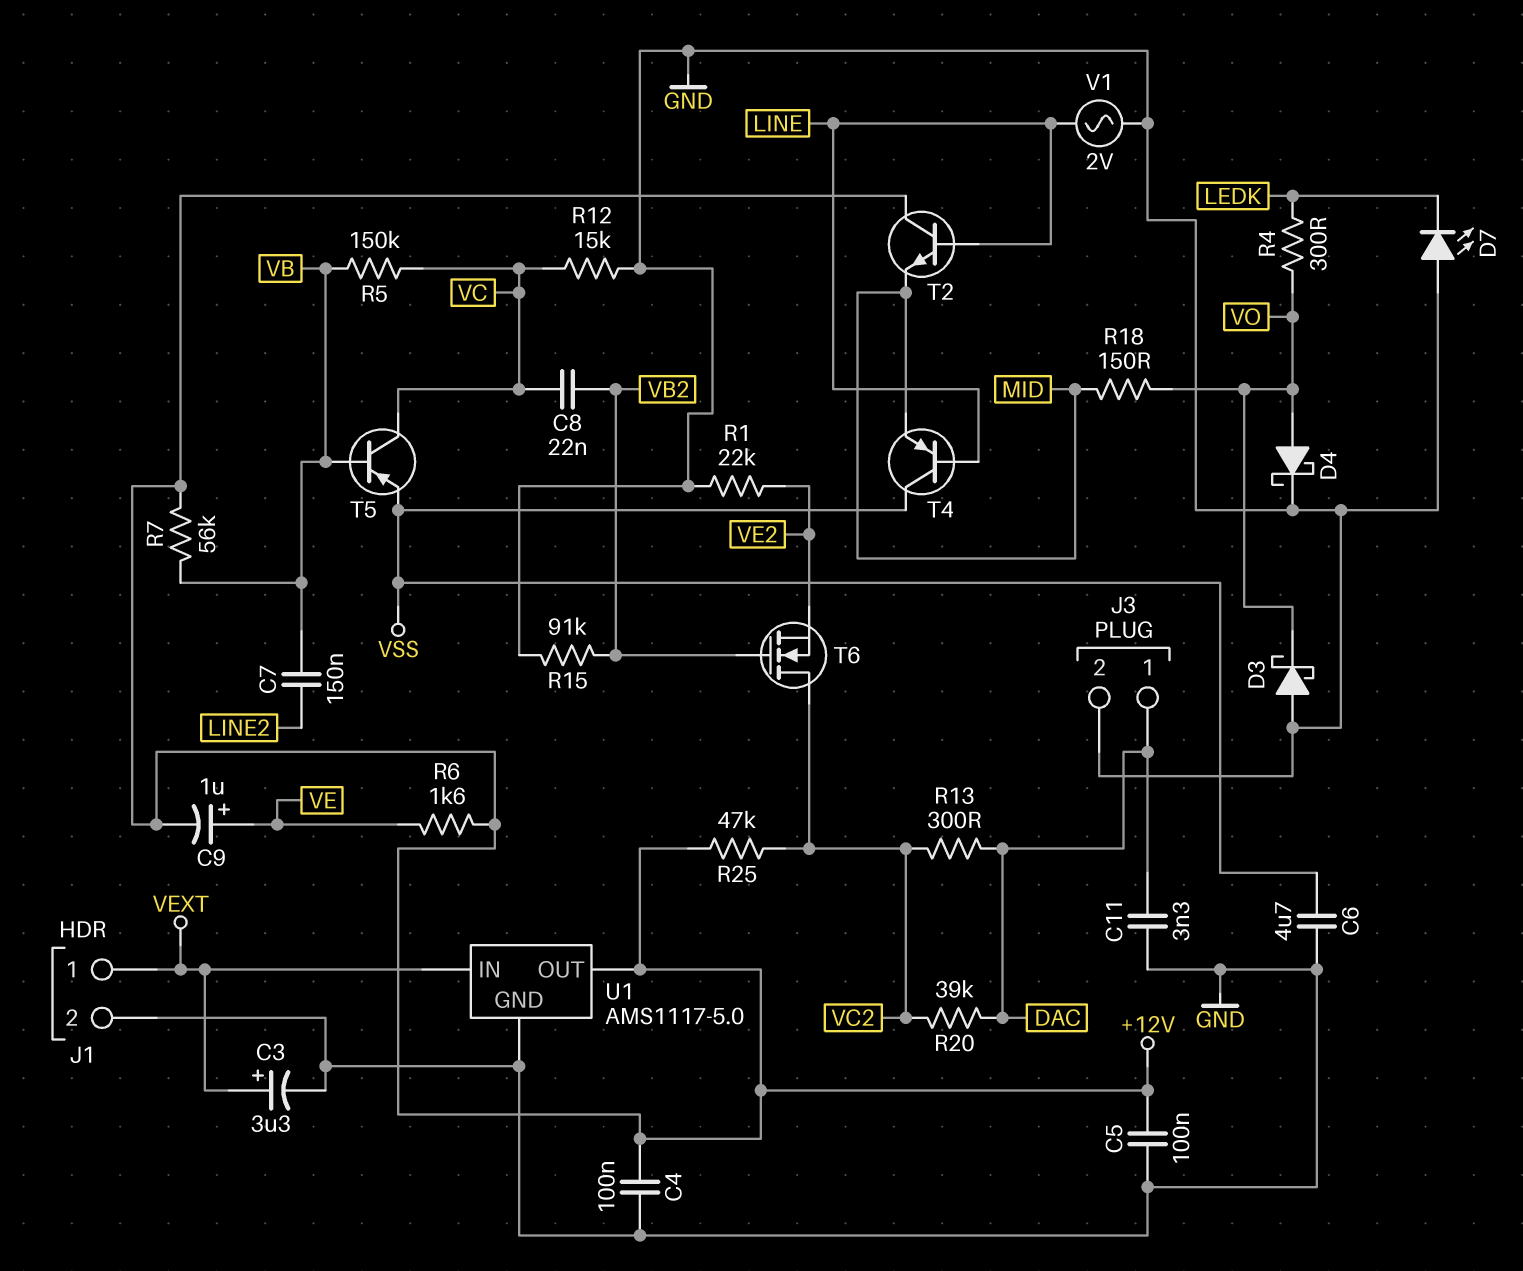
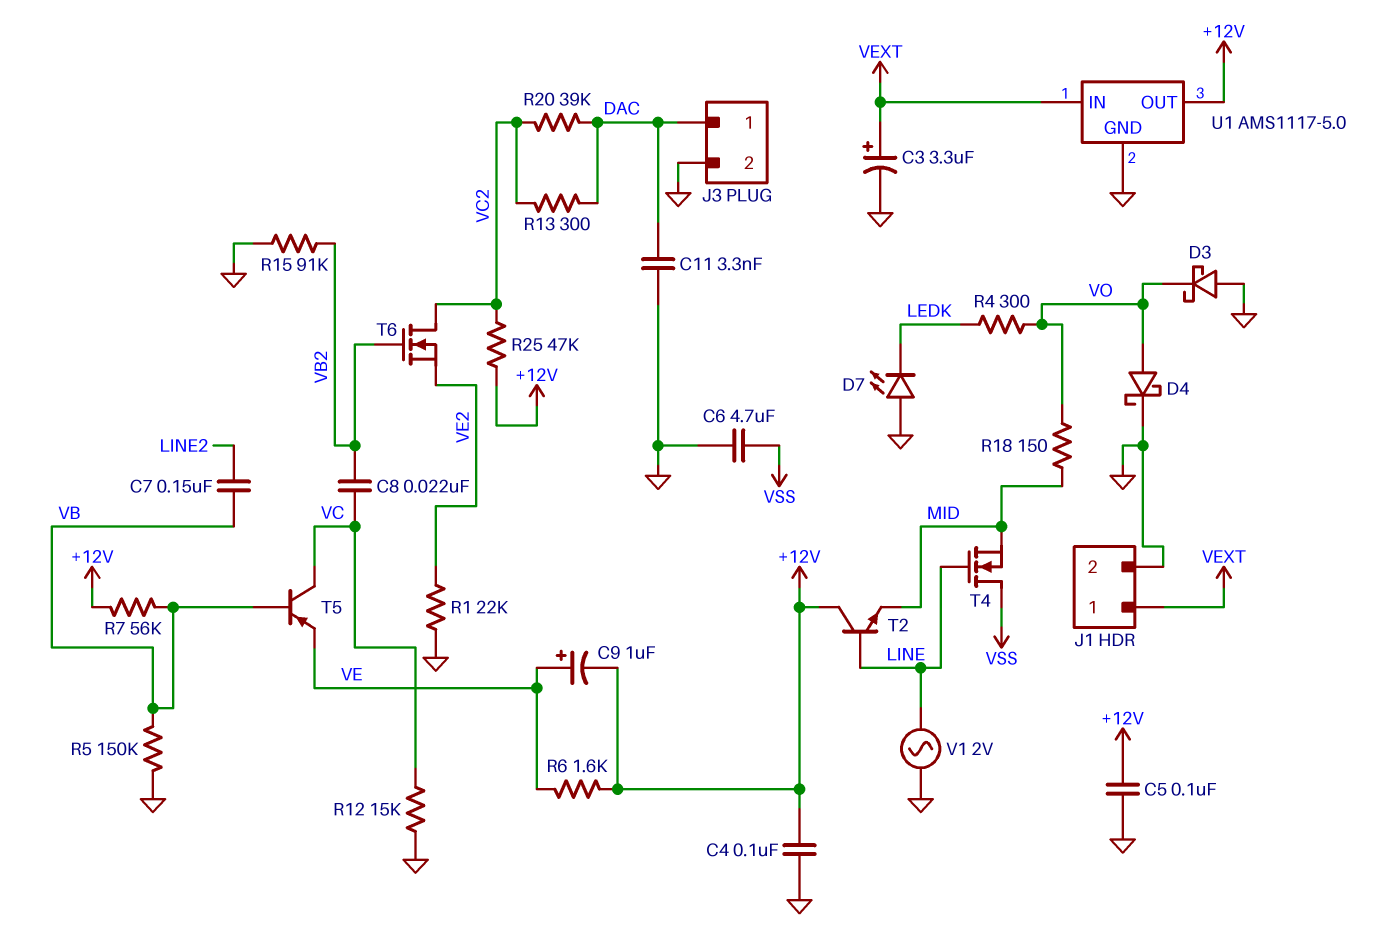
R5: 150k (VB, VC) -> 150k (GND, VB)
T4: PNP (B LINE, C VSS, E MID) -> NMOS (G LINE, D VSS, S MID)
T5: PNP (B VB, C VC, E VSS) -> PNP (B VB, C VC, E VE)

